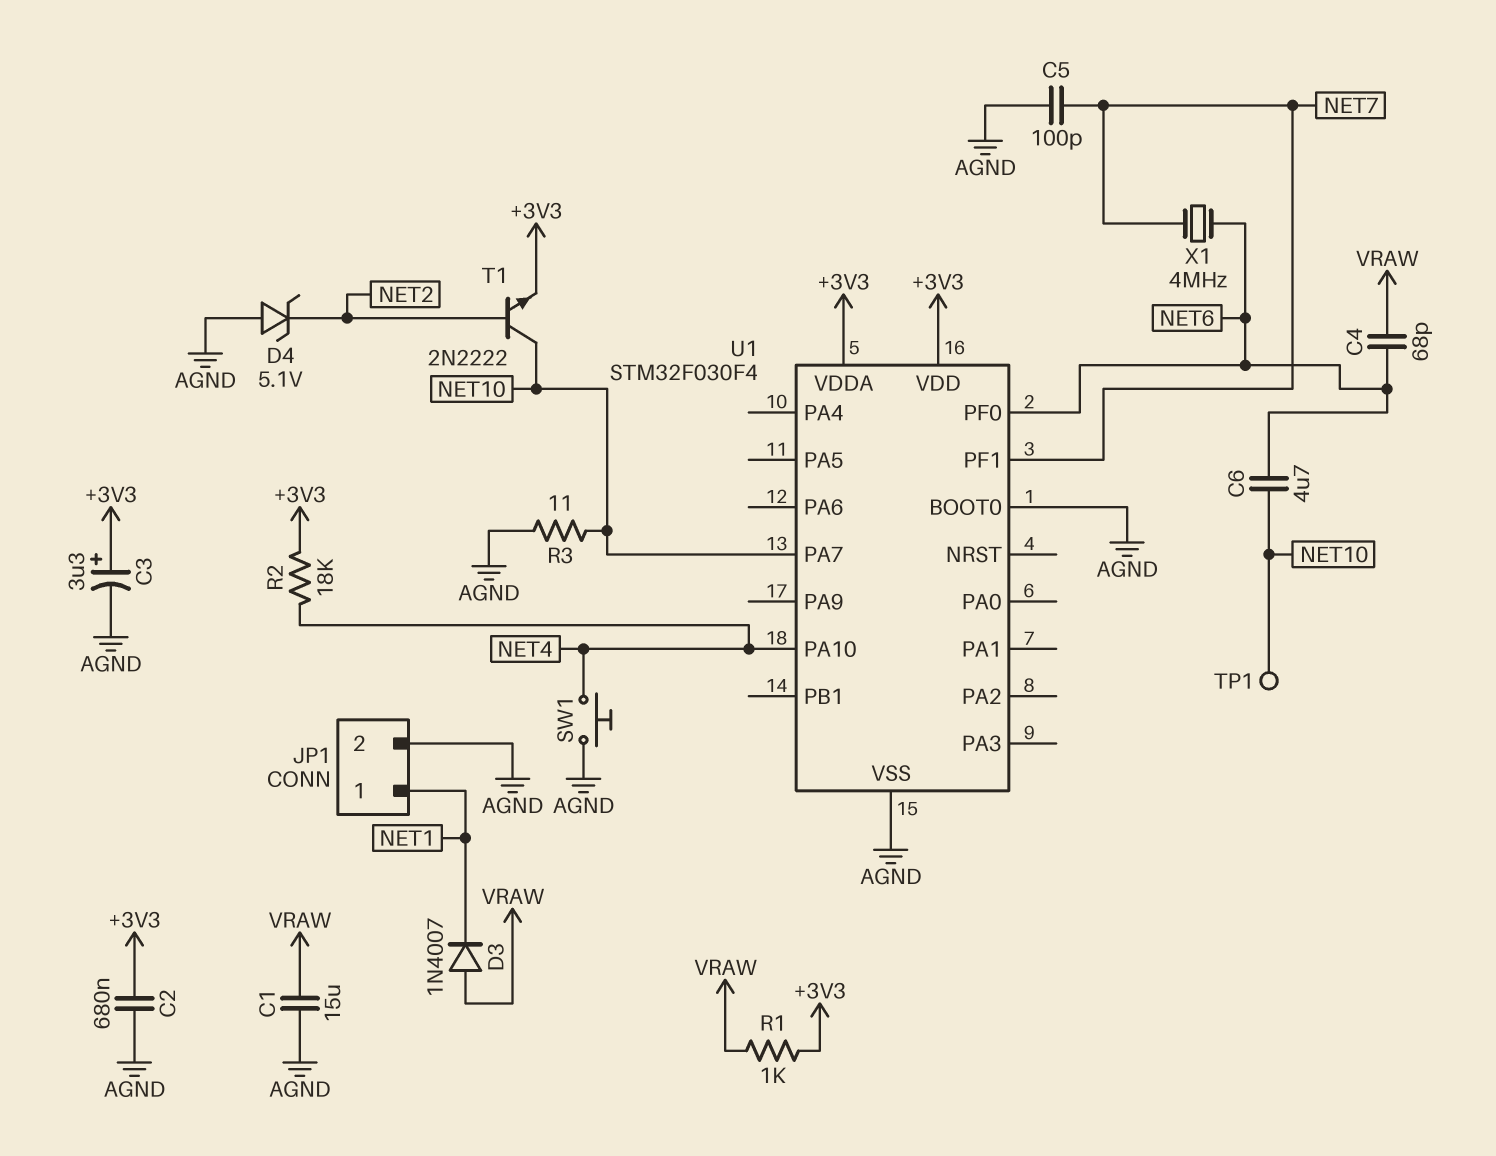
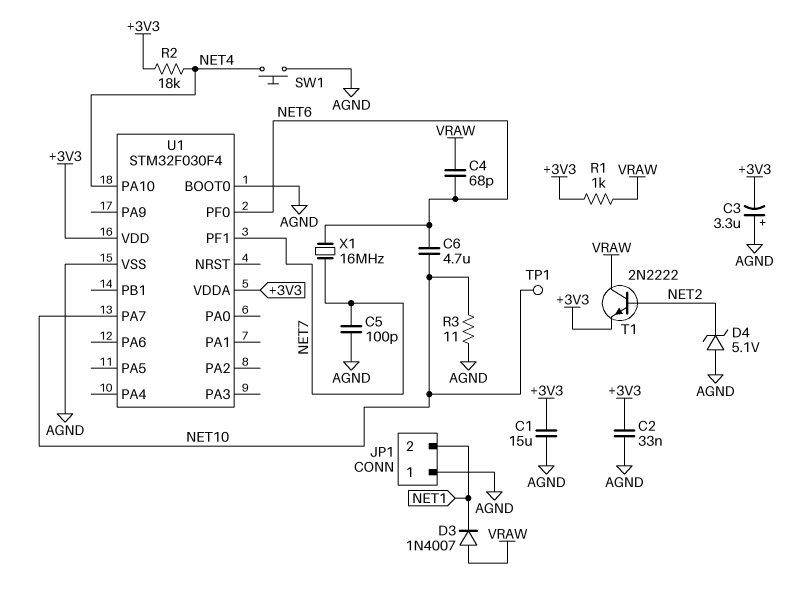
C1: 15uF (AGND, VRAW) -> 15uF (+3V3, AGND)
C2: 680nF (+3V3, AGND) -> 33nF (+3V3, AGND)
C3: 3.3uF (plus +3V3, minus AGND) -> 3.3uF (plus AGND, minus +3V3)
JP1 pin 1: NET1 -> AGND
JP1 pin 2: AGND -> NET1
T1: NPN 2N2222 (B NET2, C NET10, E +3V3) -> NPN 2N2222 (B NET2, C VRAW, E +3V3)
X1: 4MHz (NET6, NET7) -> 16MHz (NET6, NET7)

